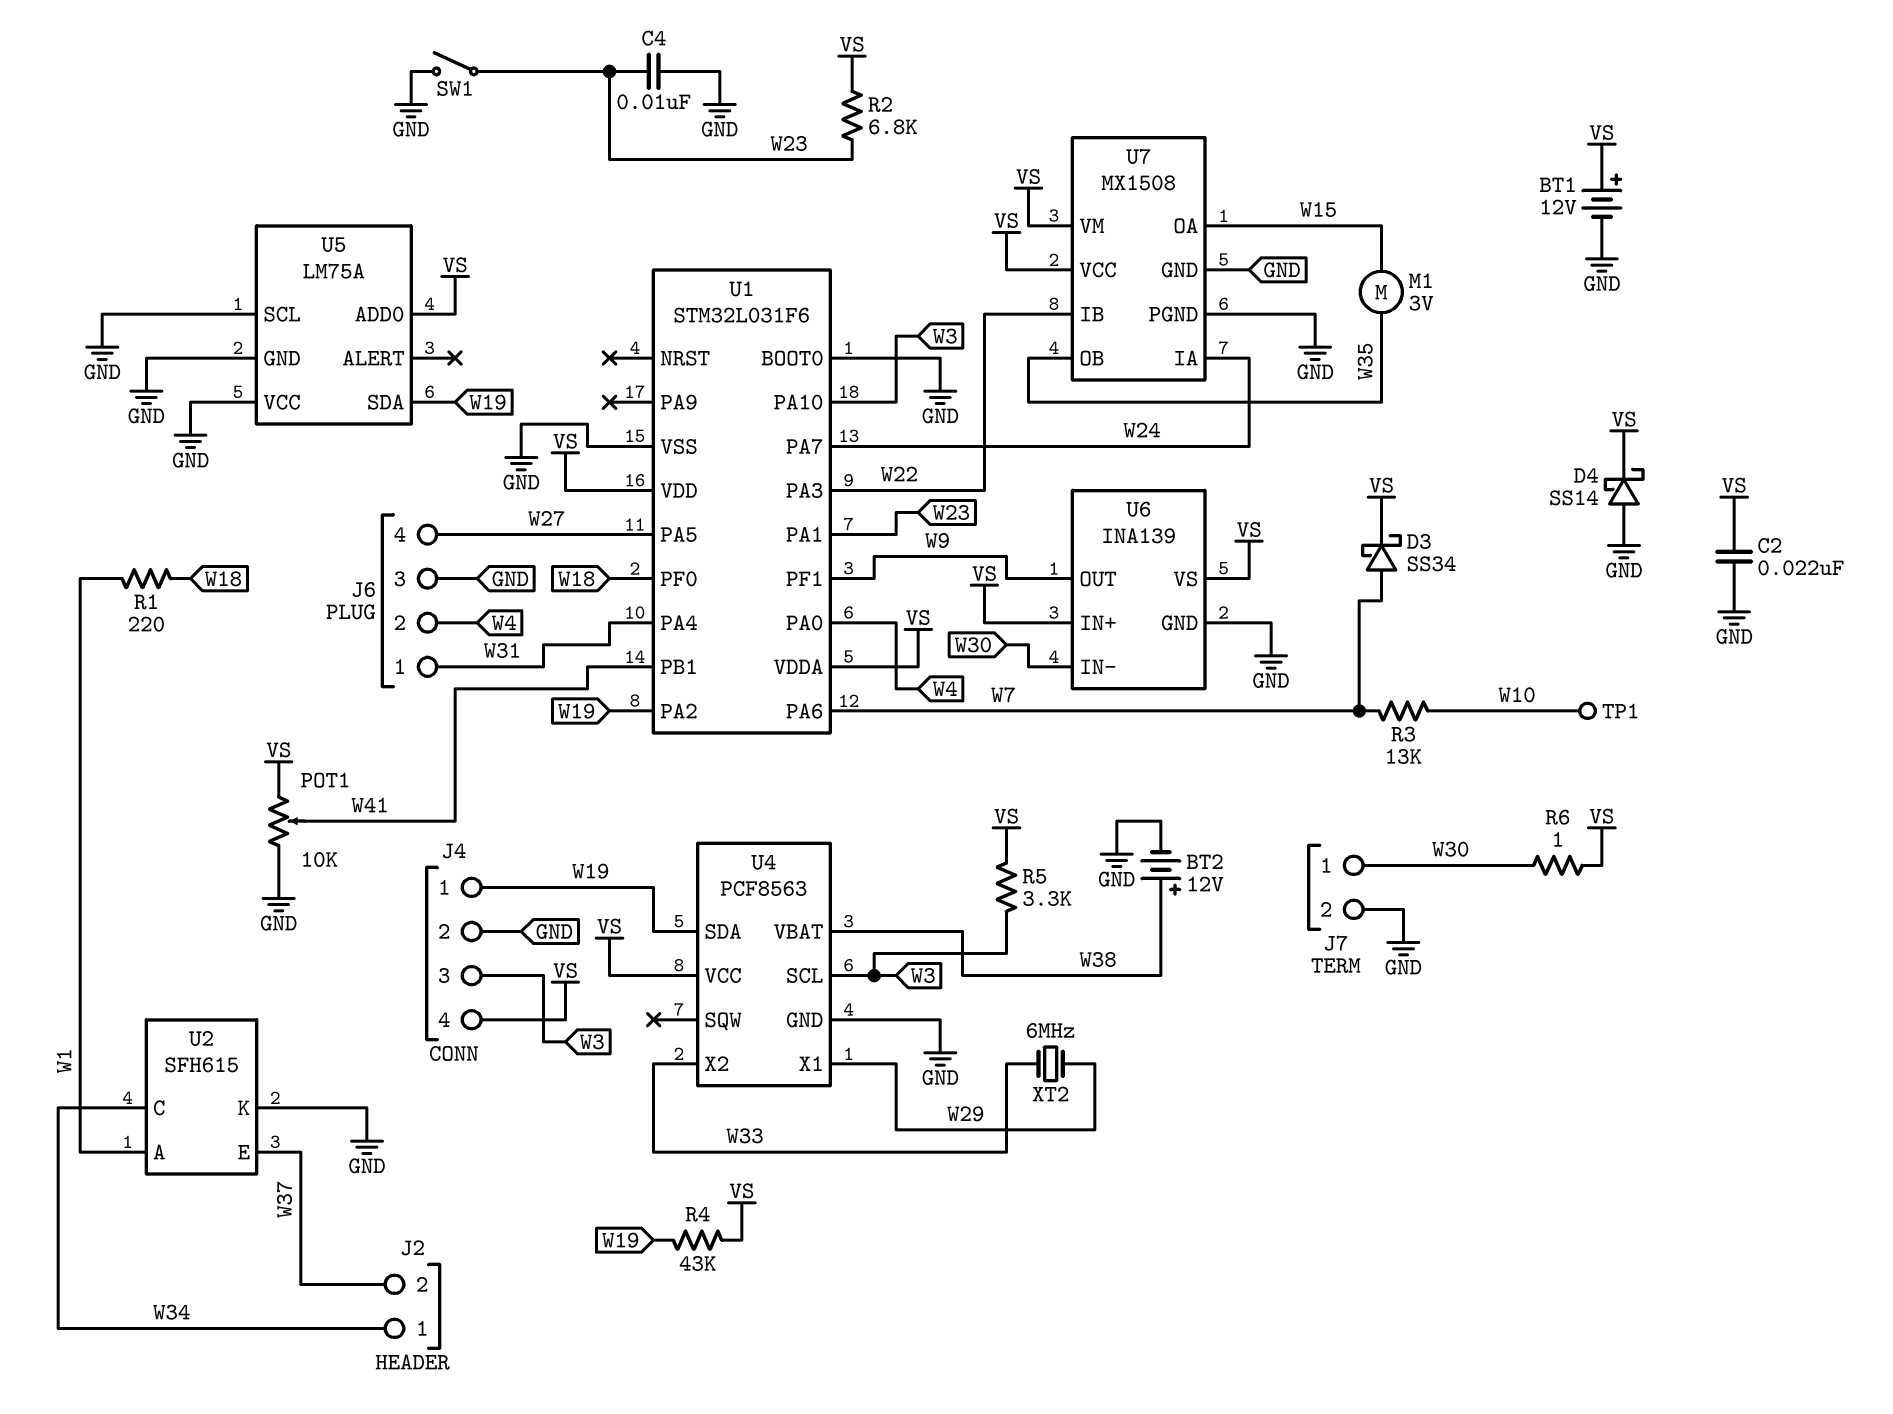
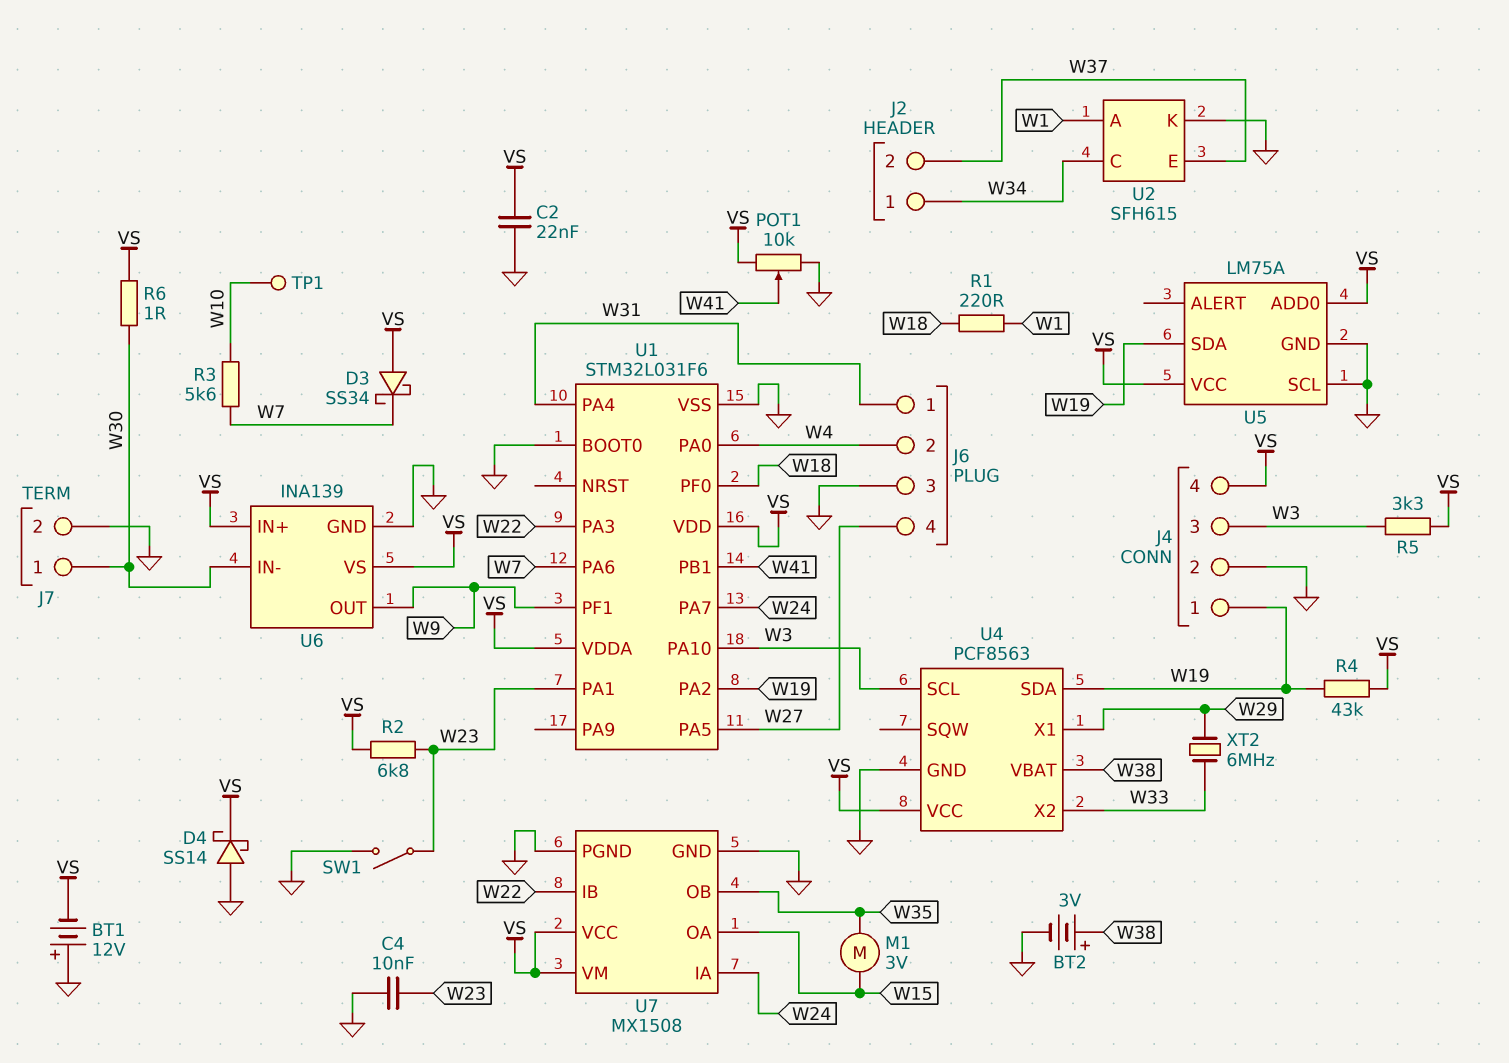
BT1: 12V (plus VS, minus GND) -> 12V (plus GND, minus VS)
BT2: 12V (plus W38, minus GND) -> 3V (plus W38, minus GND)
D3: schottky SS34 (A W7, K VS) -> schottky SS34 (A VS, K W7)
R3: 13k (W7, W10) -> 5.6k (W7, W10)
U5 pin VCC: GND -> VS

